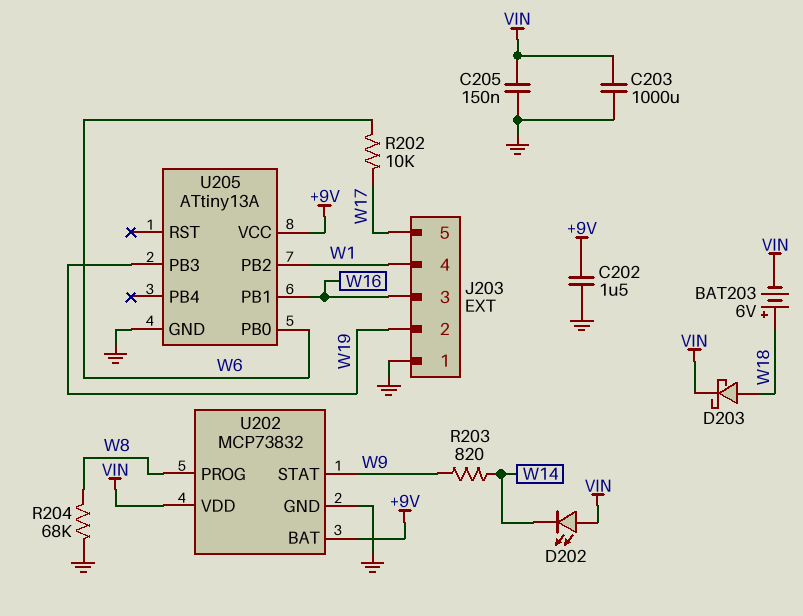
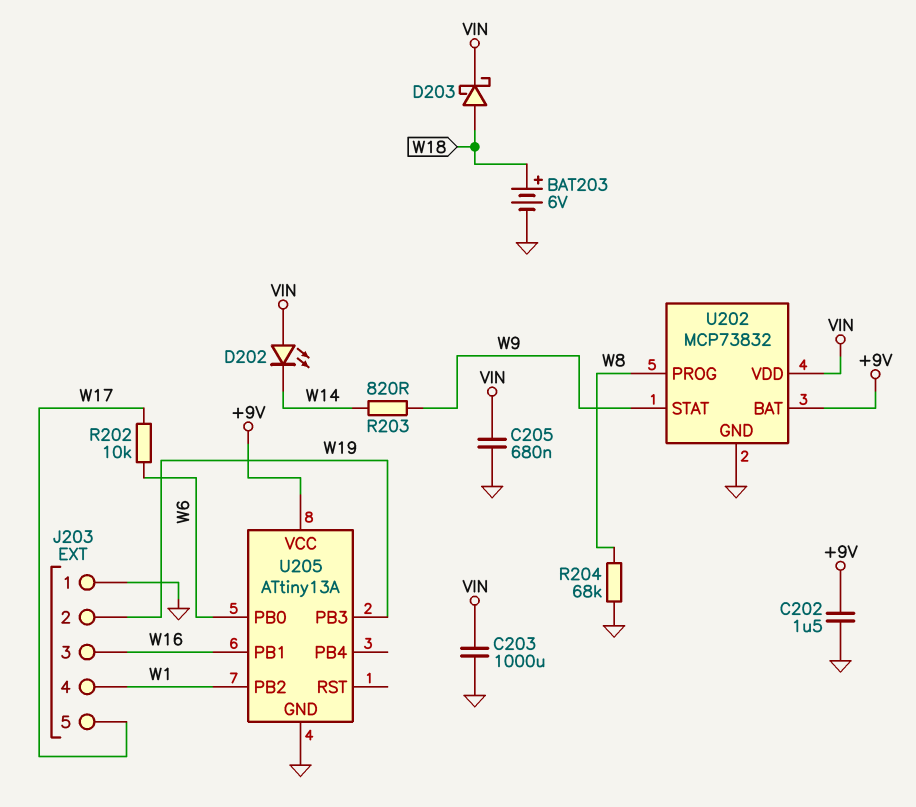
BAT203: 6V (plus W18, minus VIN) -> 6V (plus W18, minus GND)
C205: 150nF (GND, VIN) -> 680nF (GND, VIN)

